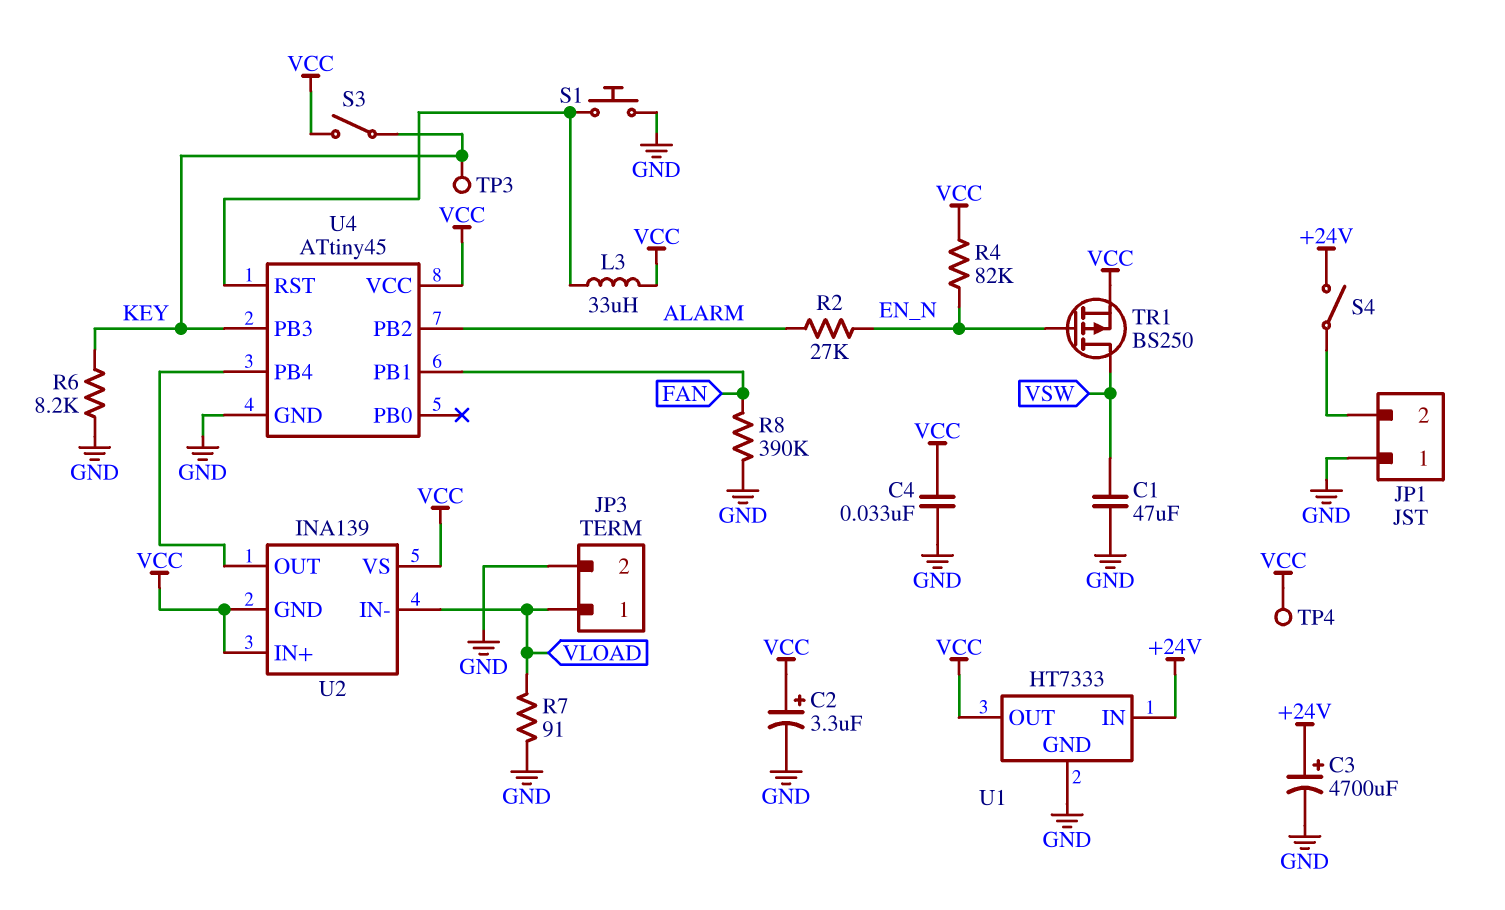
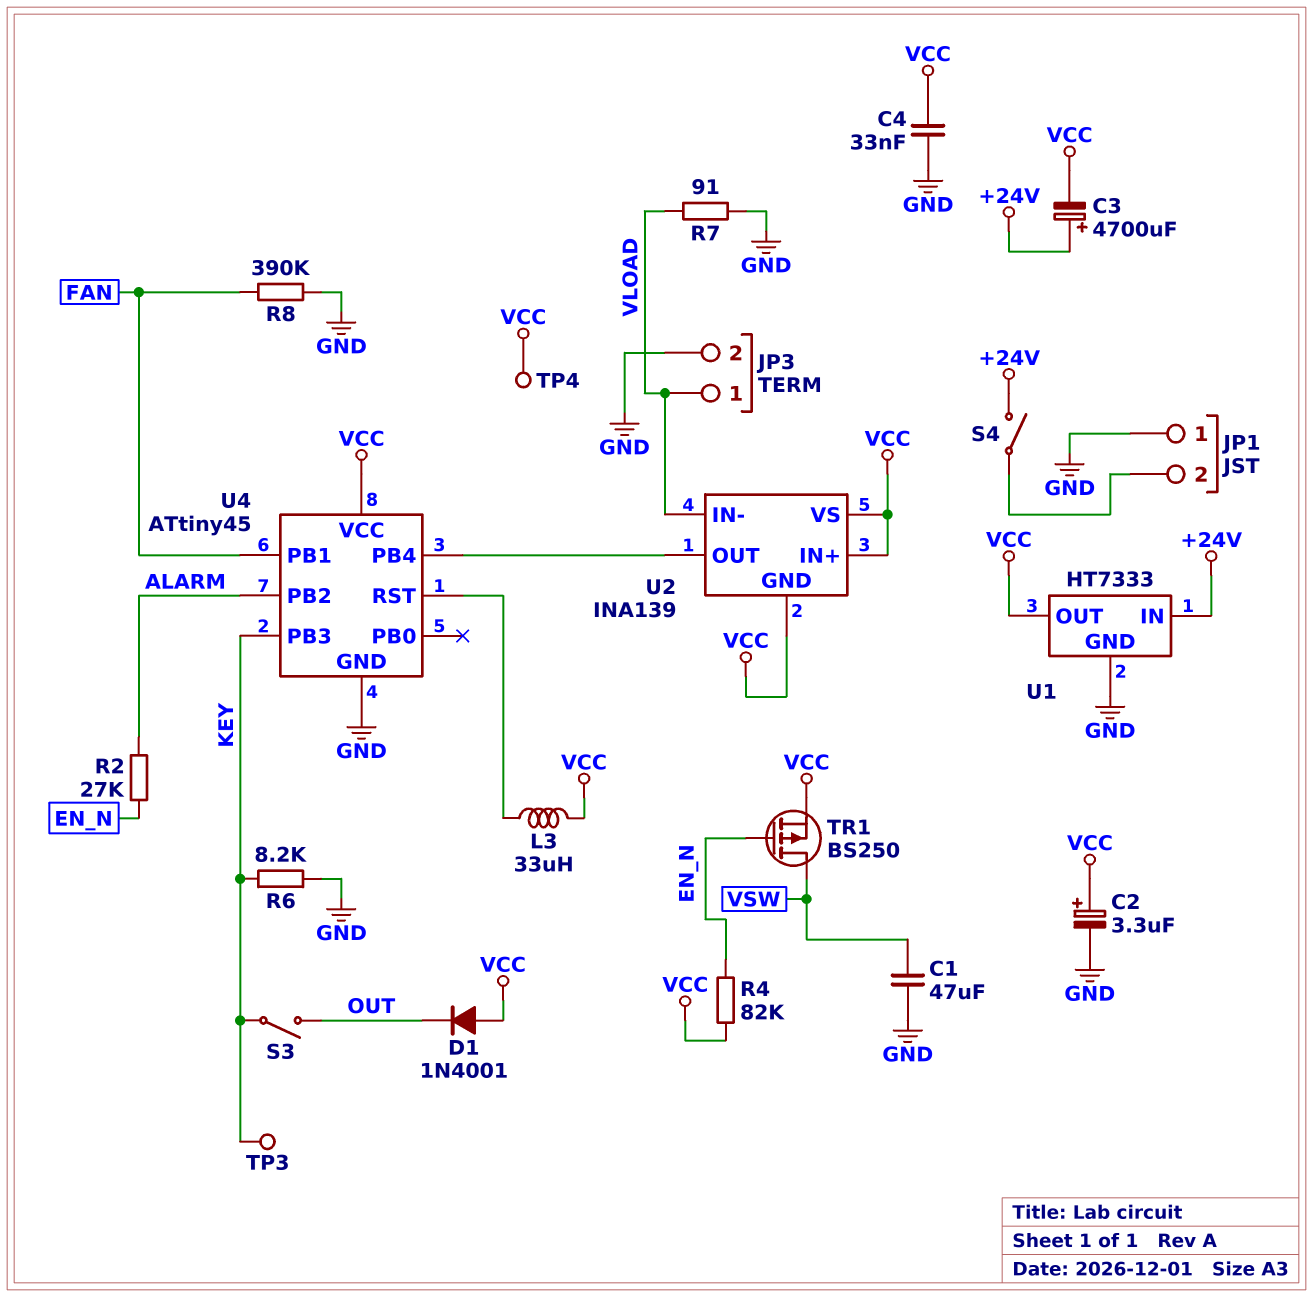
C3: 4700uF (plus +24V, minus GND) -> 4700uF (plus +24V, minus VCC)
D1: none -> diode 1N4001 (A VCC, K OUT)
S1: button (GND, U4/RST) -> none
S3: switch (KEY, VCC) -> switch (KEY, OUT)

